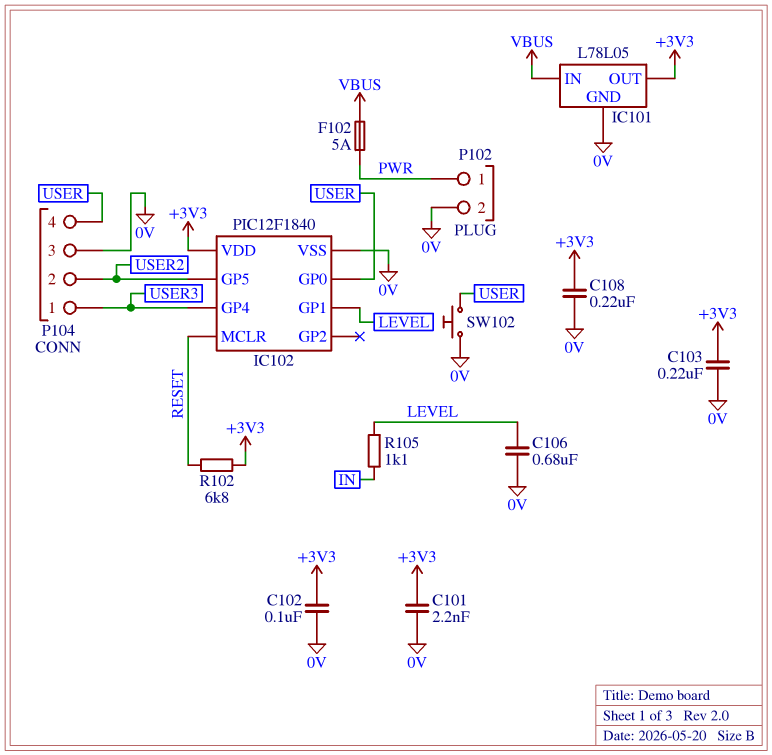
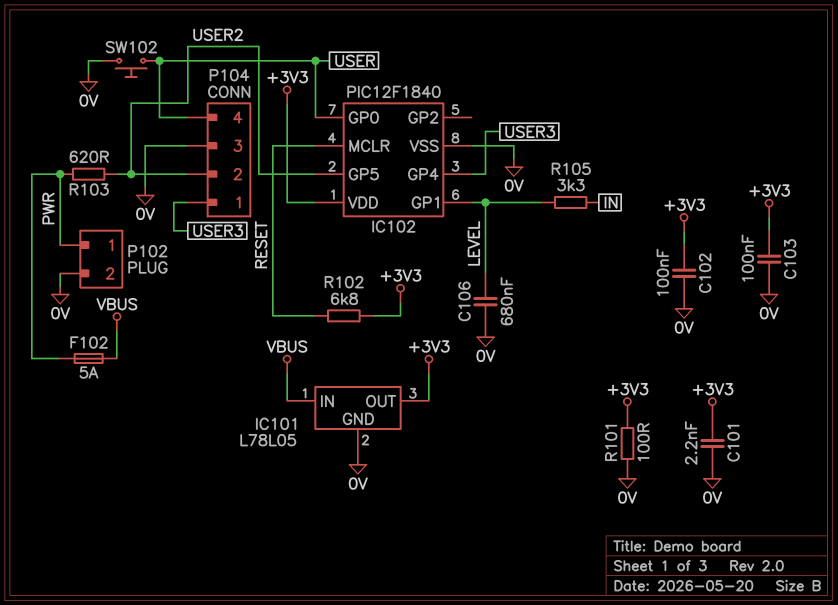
C103: 220nF (+3V3, 0V) -> 100nF (+3V3, 0V)
C108: 220nF (+3V3, 0V) -> none
R101: none -> 100 (+3V3, 0V)
R103: none -> 620 (PWR, USER2)
R105: 1.1k (IN, LEVEL) -> 3.3k (IN, LEVEL)

